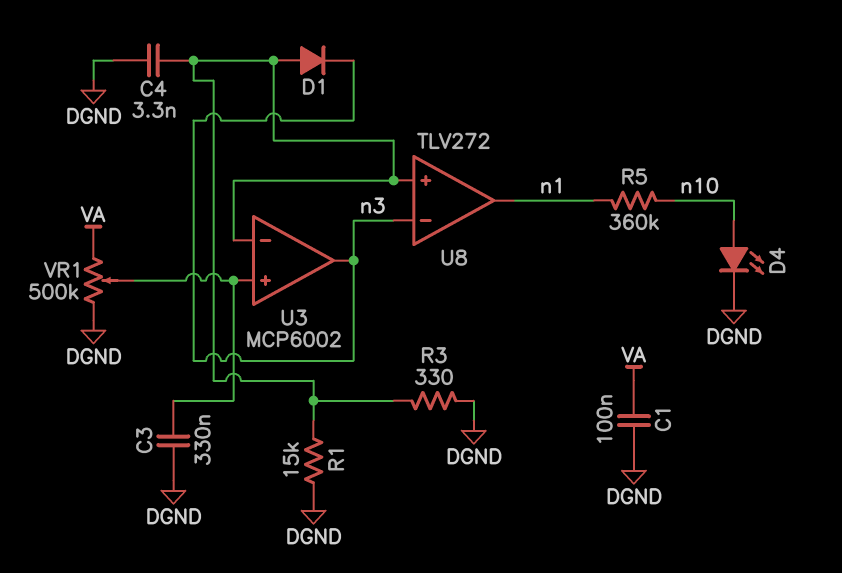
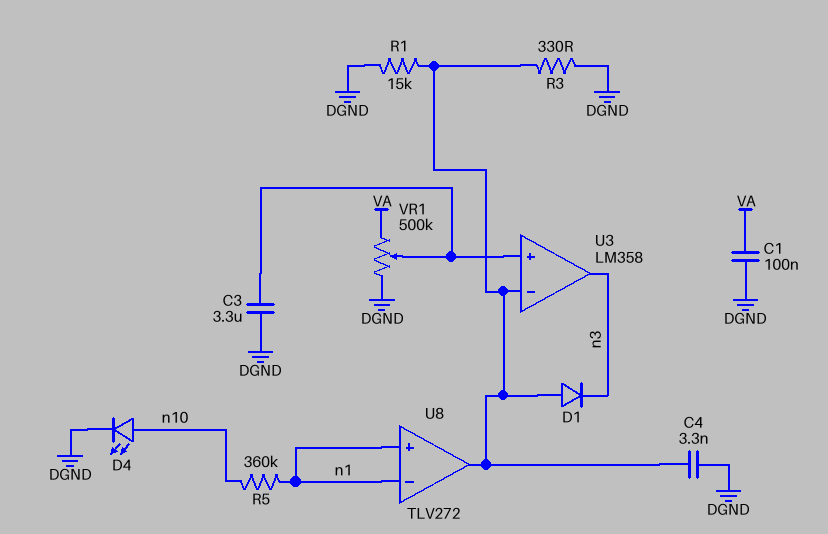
C3: 330nF (DGND, U3/in+) -> 3.3uF (DGND, U3/in+)
U3: MCP6002 -> LM358
U8 pin in+: U3/in- -> n1
U8 pin in-: n3 -> n1
U8 pin out: n1 -> U3/in-

